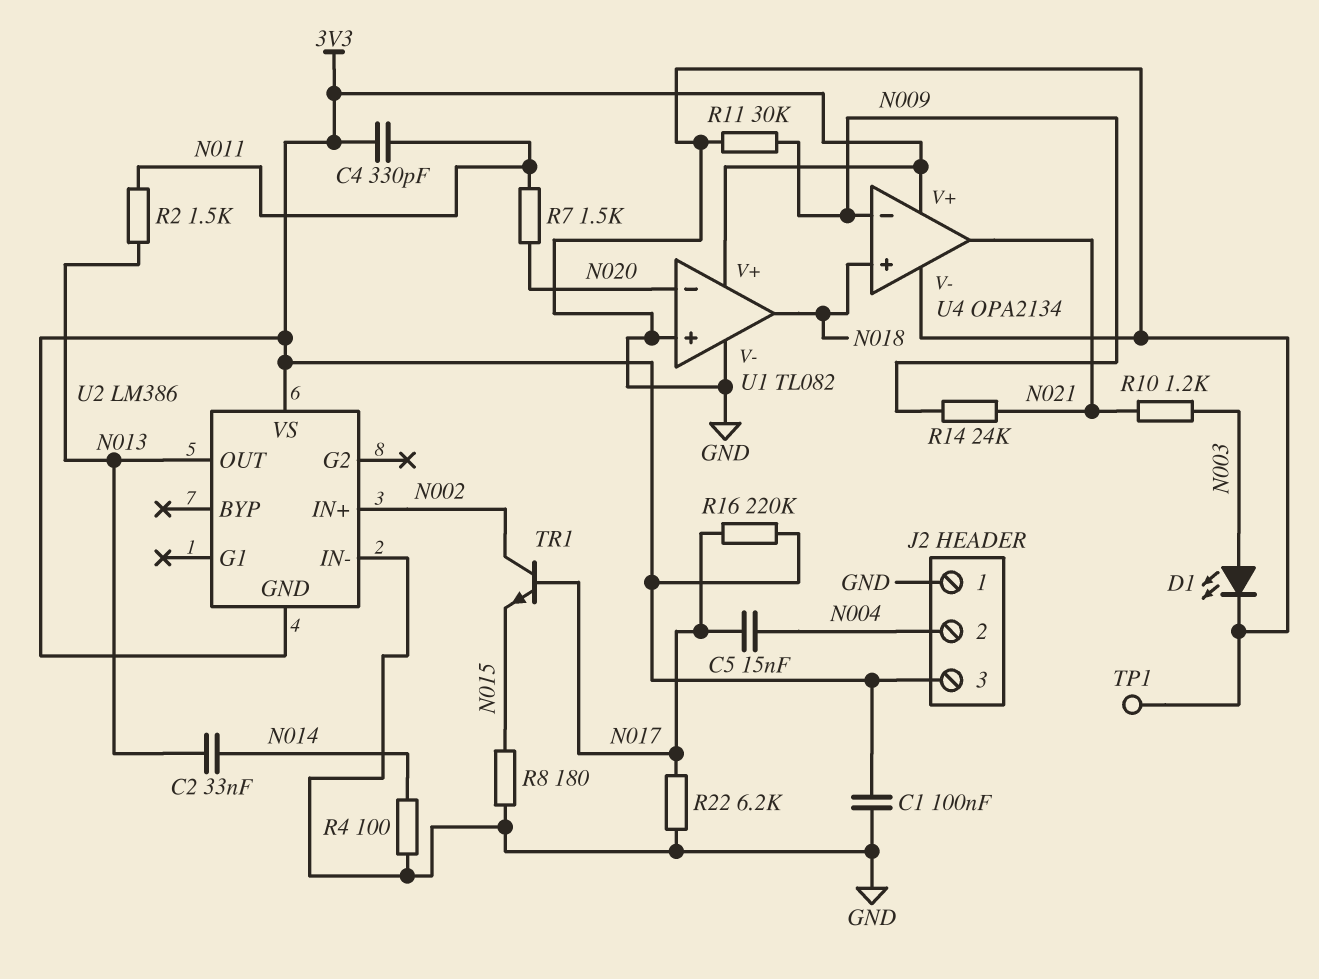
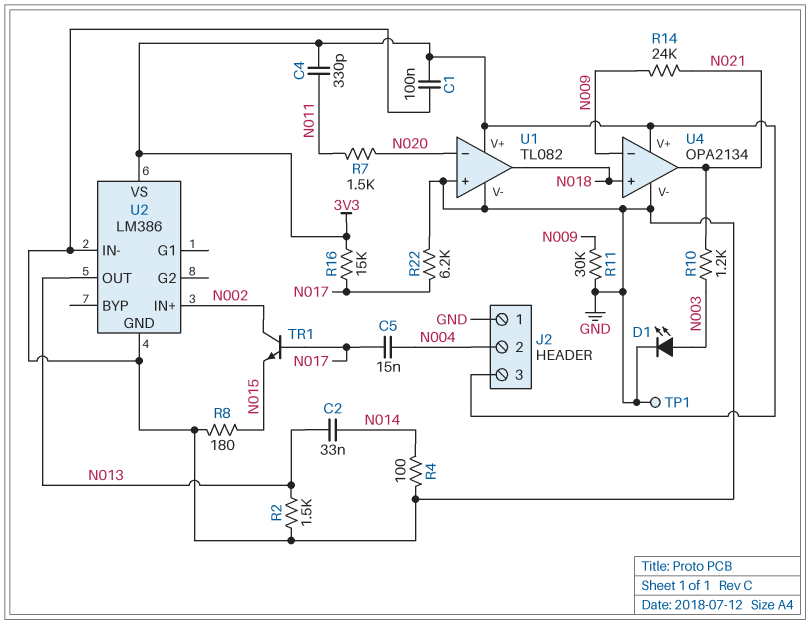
R2: 1.5k (N011, N013) -> 1.5k (GND, N013)
R16: 220k (3V3, N017) -> 15k (3V3, N017)
U2 pin GND: 3V3 -> GND

